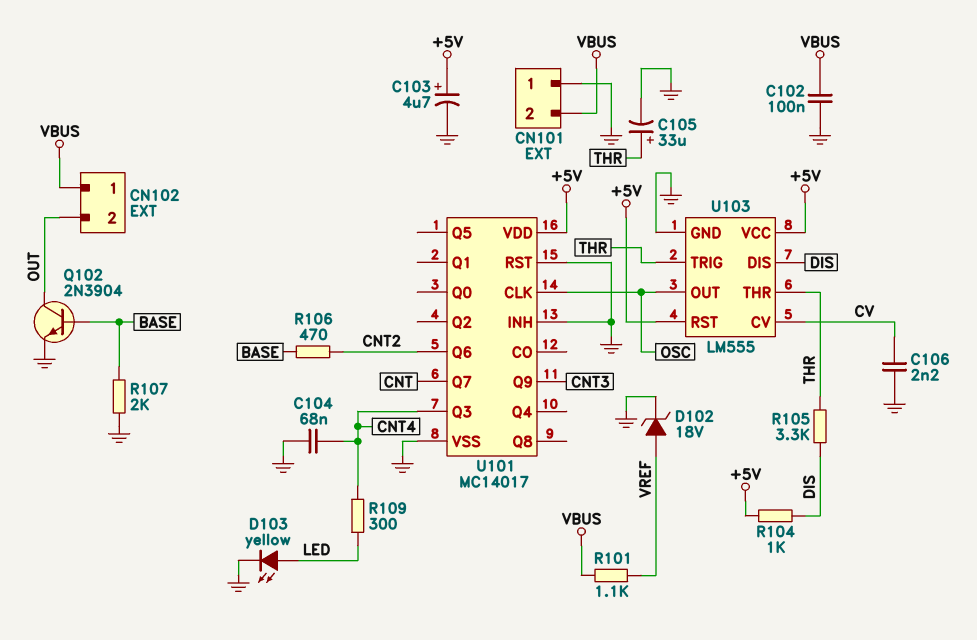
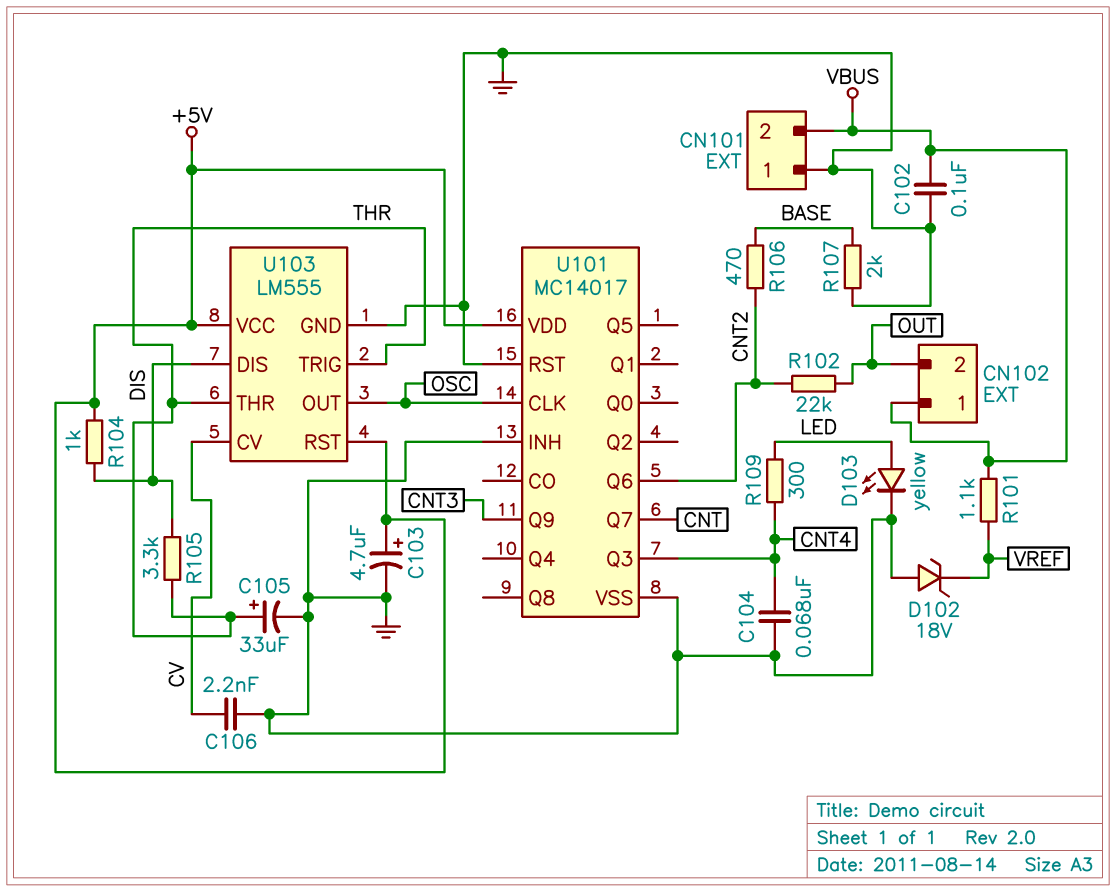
D102: zener 18V (A VREF, K GND) -> zener 18V (A GND, K VREF)
Q102: NPN 2N3904 (B BASE, C OUT, E GND) -> none
R102: none -> 22k (CNT2, OUT)

